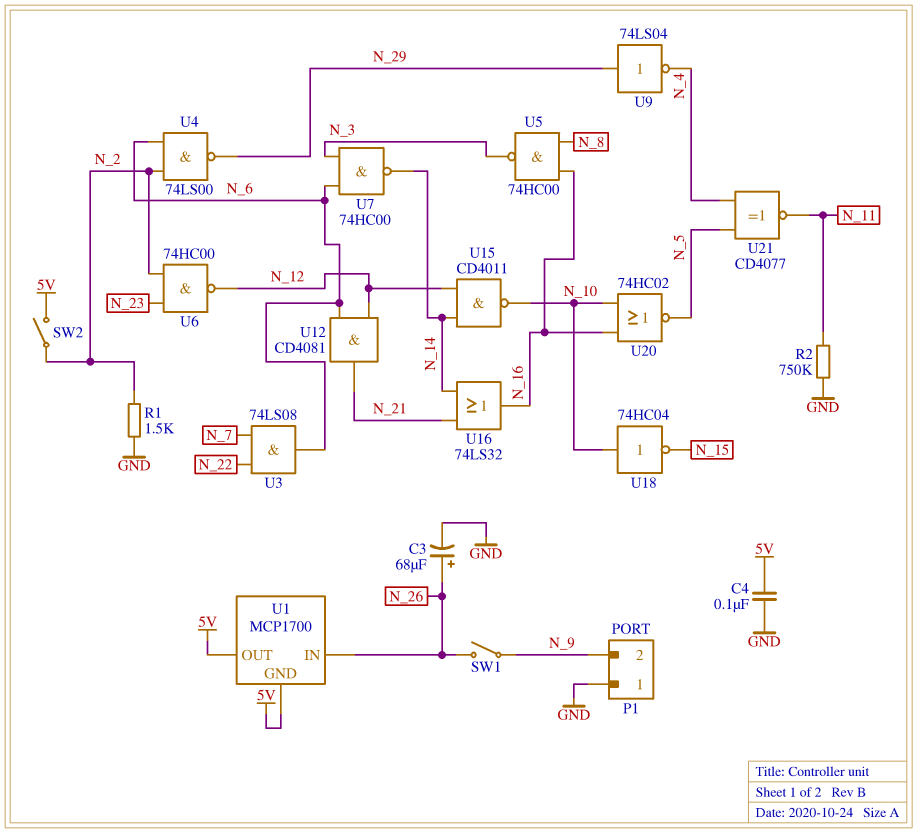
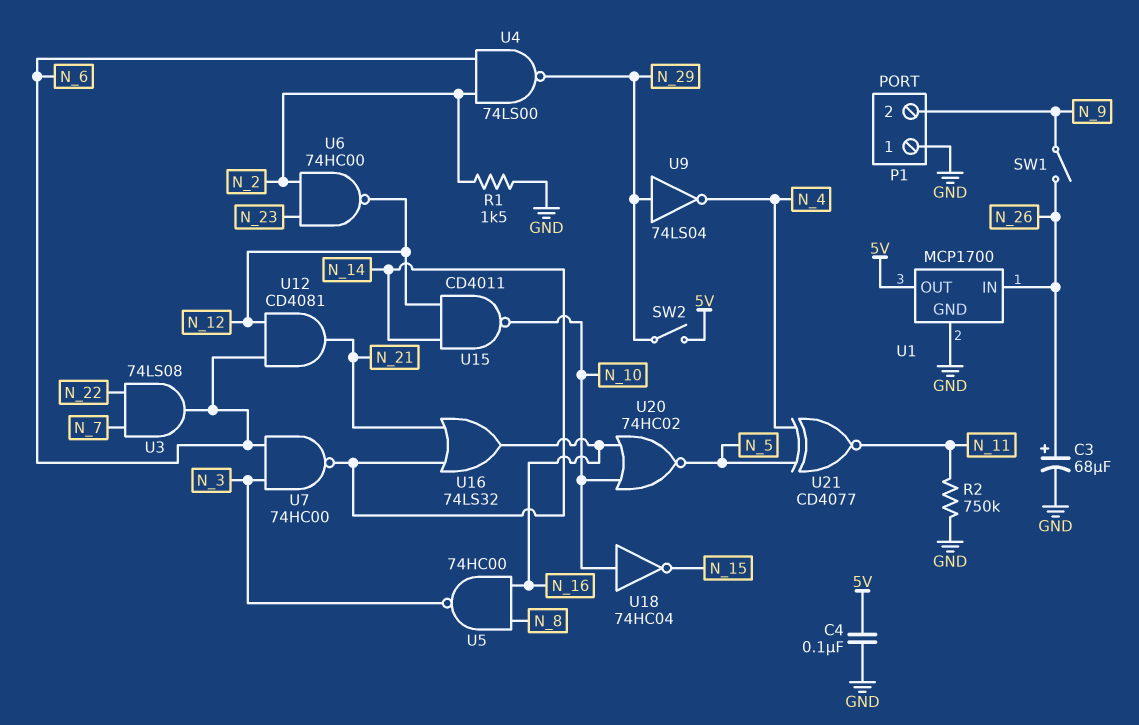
SW2: switch (5V, N_2) -> switch (5V, N_29)
U1 pin GND: 5V -> GND

